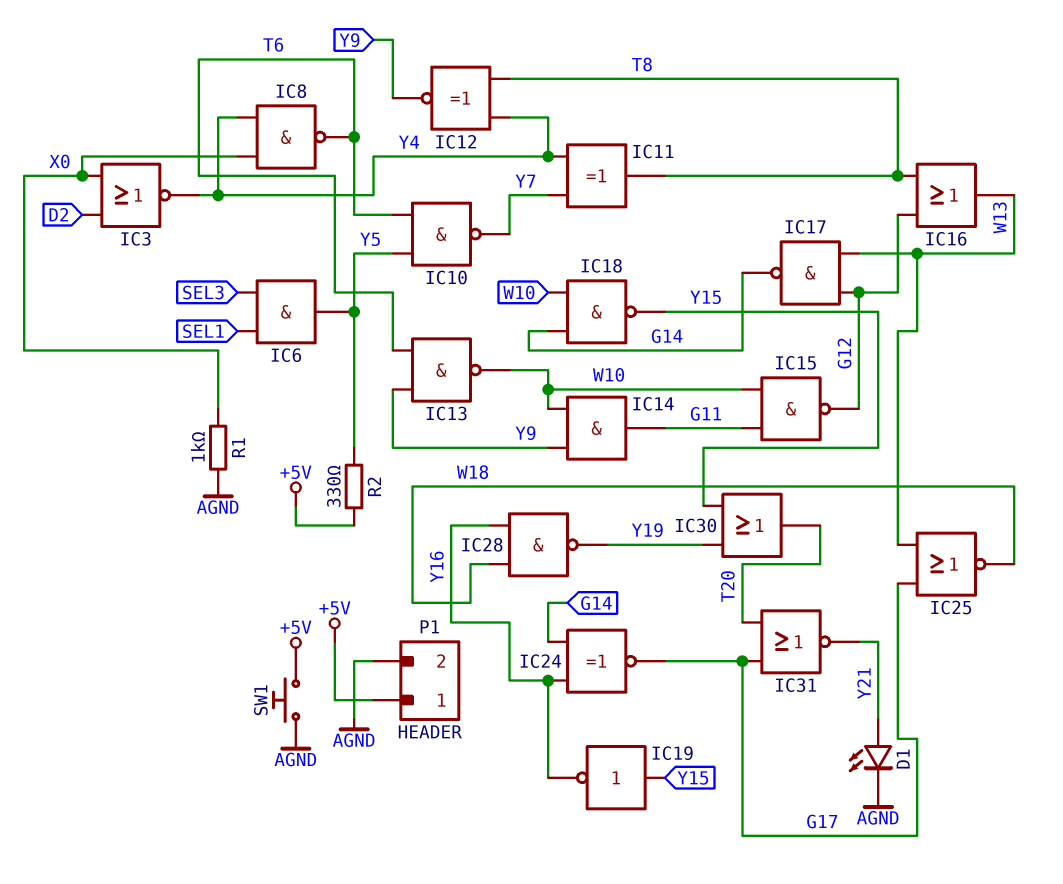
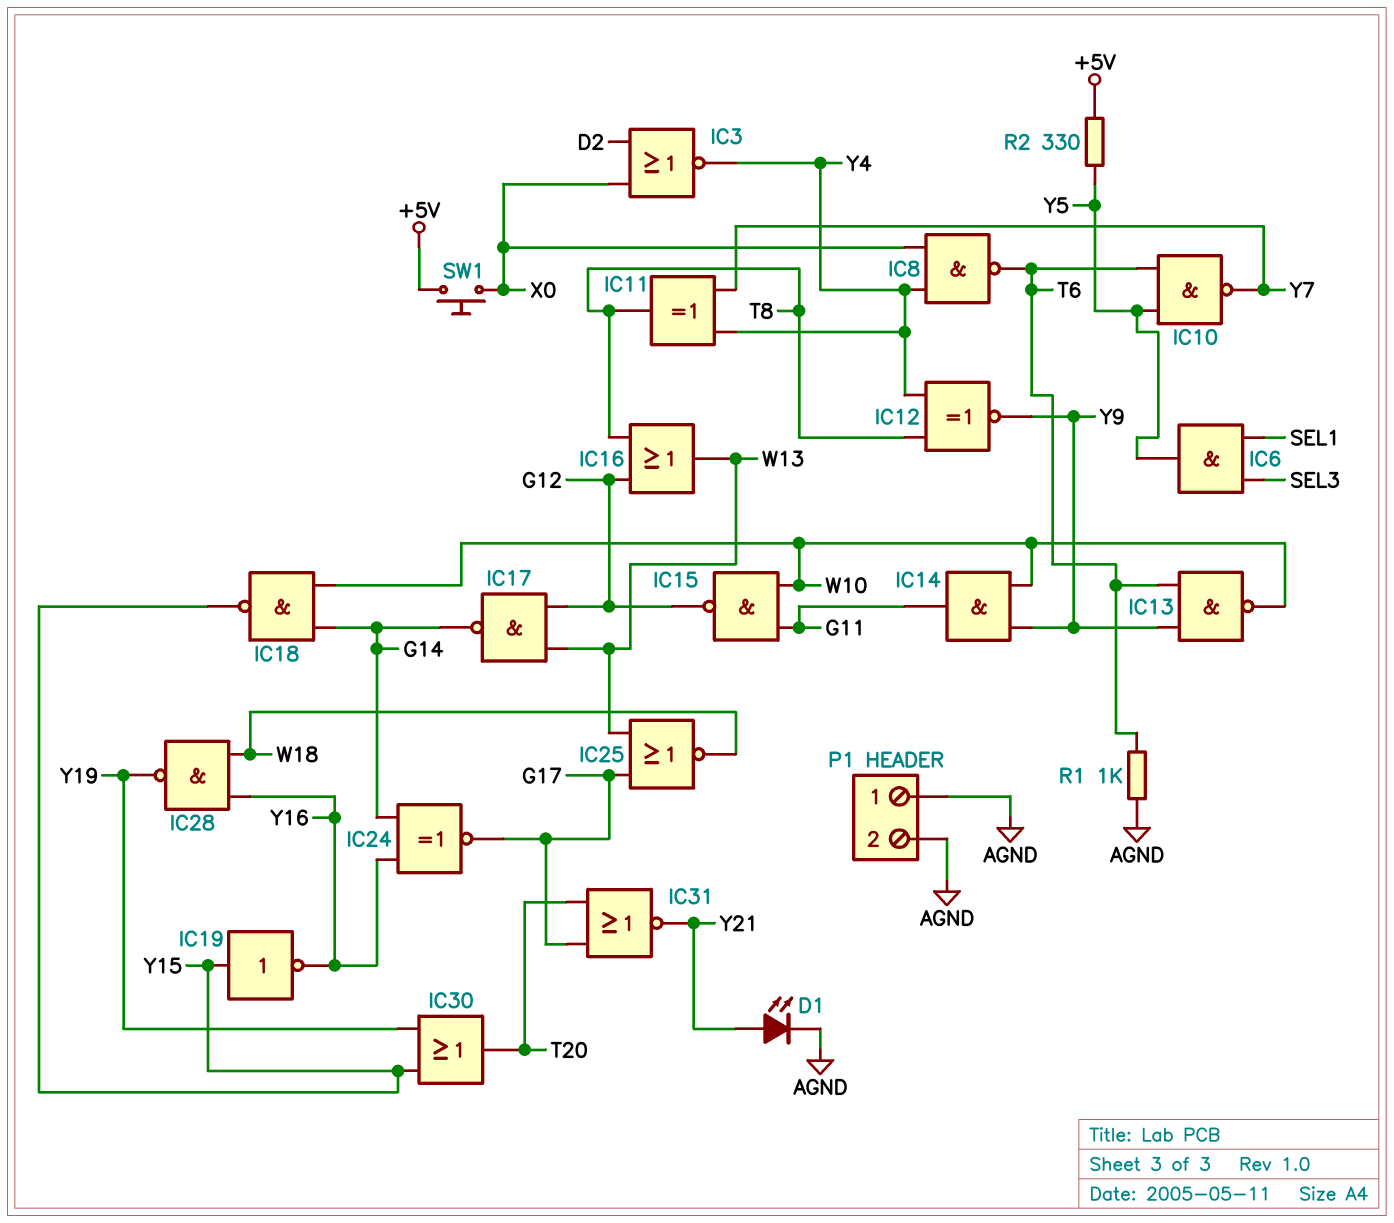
P1 pin 1: +5V -> AGND
R1: 1k (AGND, X0) -> 1k (AGND, T6)
SW1: button (+5V, AGND) -> button (+5V, X0)

